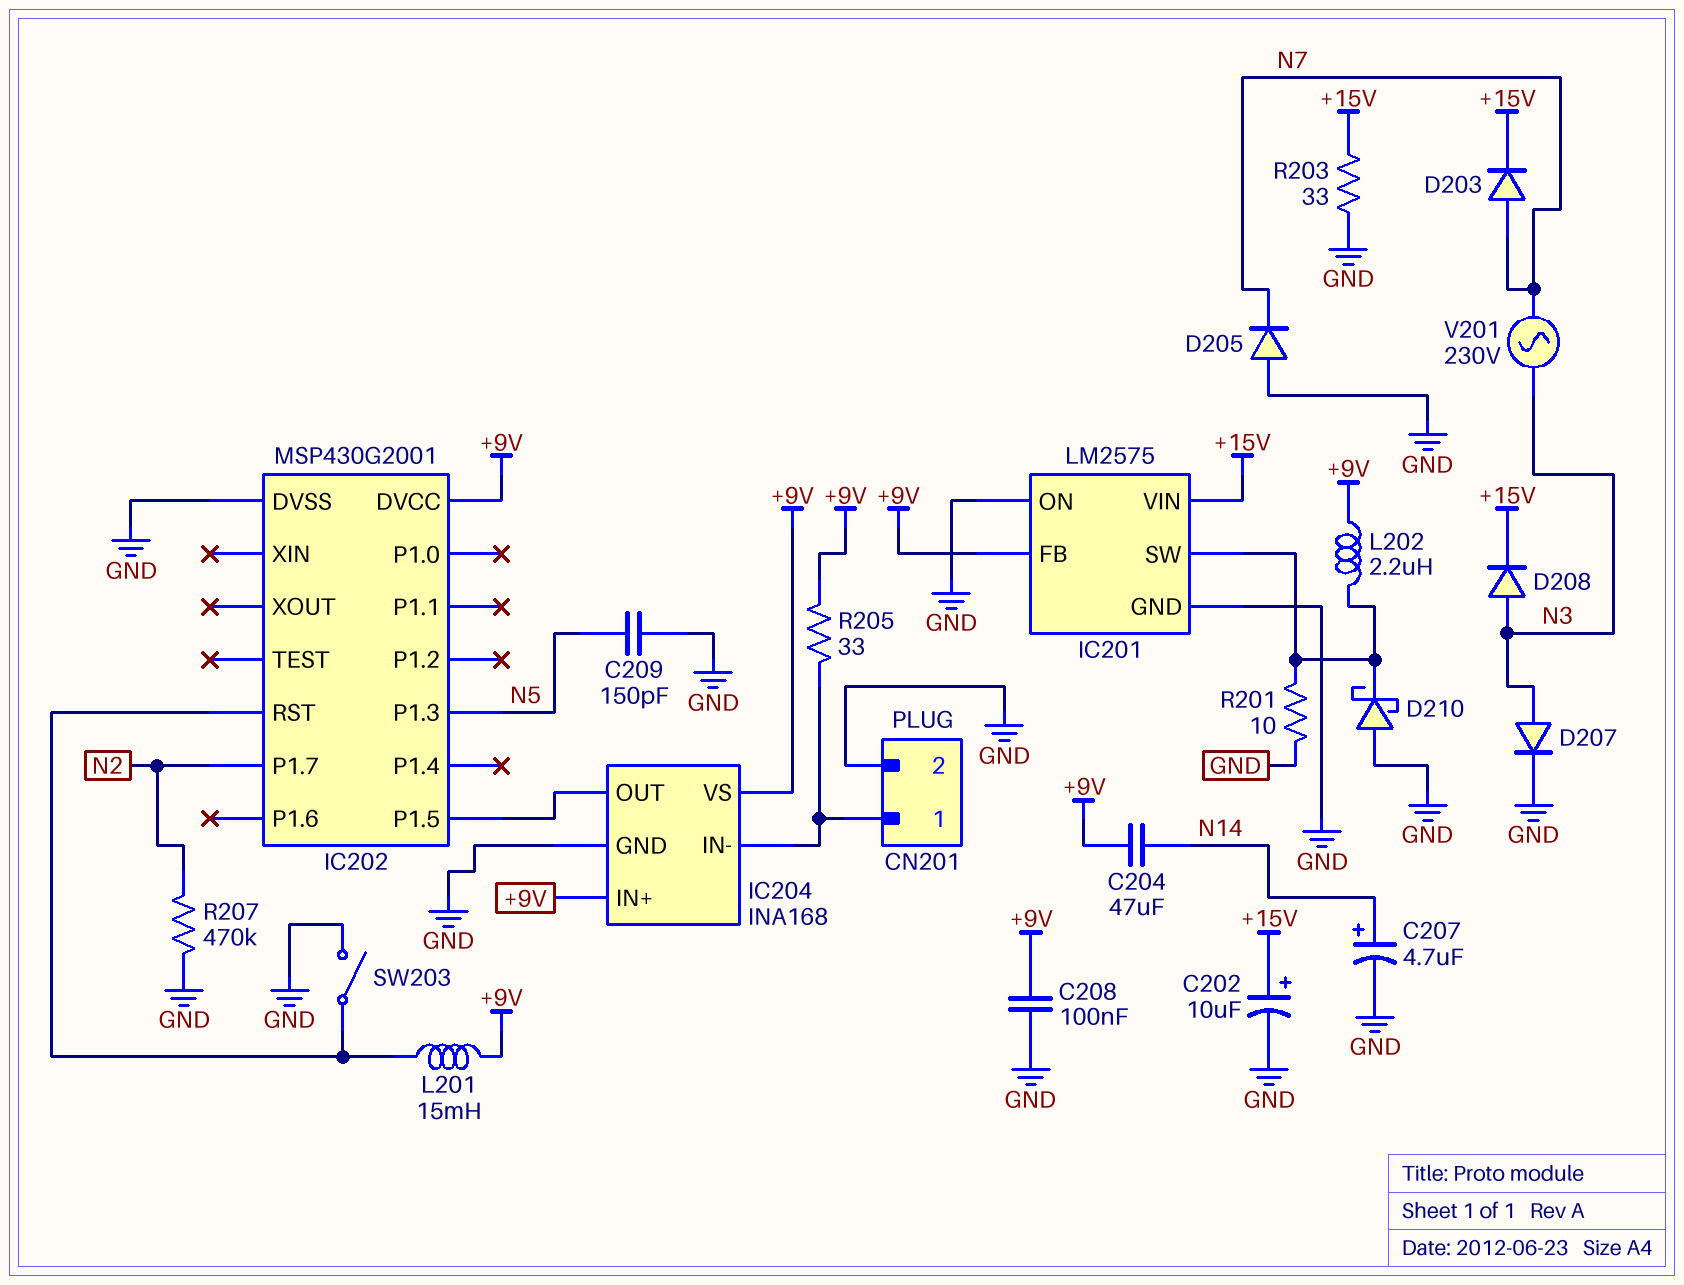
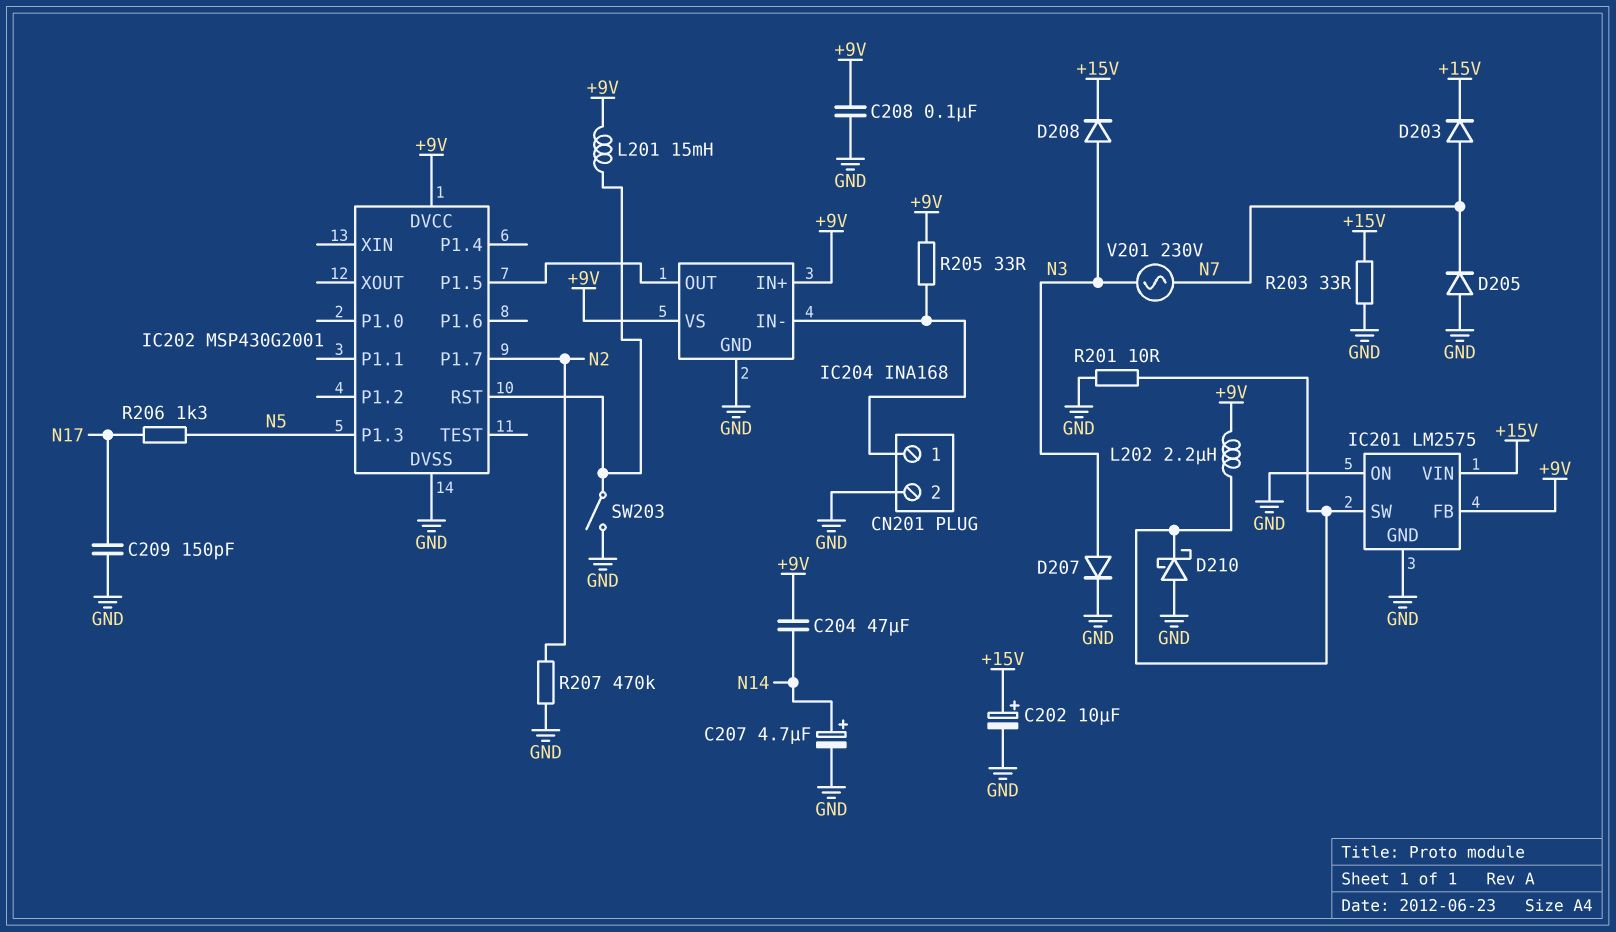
C209: 150pF (GND, N5) -> 150pF (GND, N17)
R206: none -> 1.3k (N5, N17)

